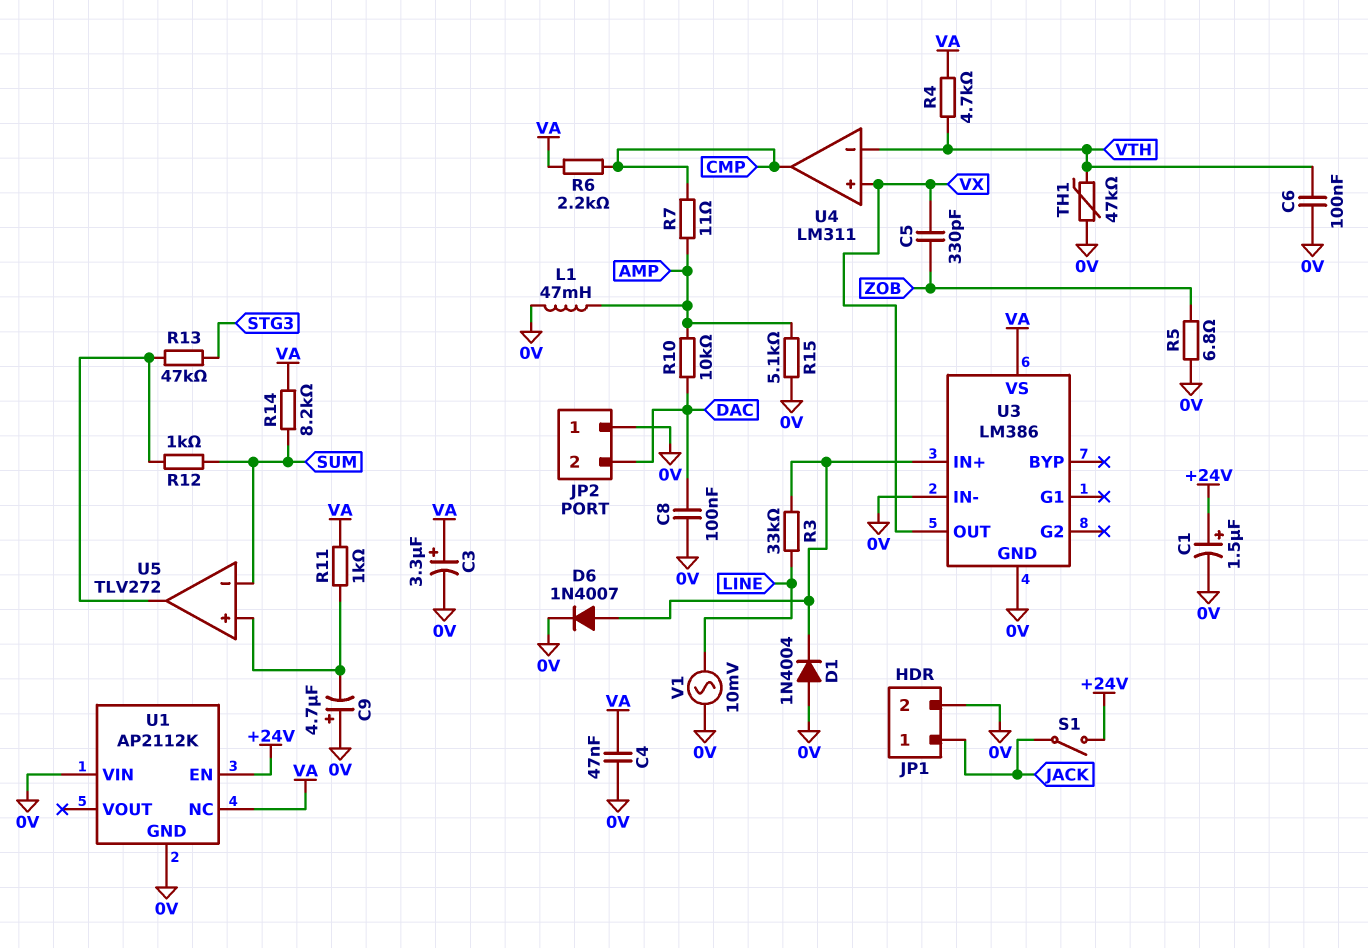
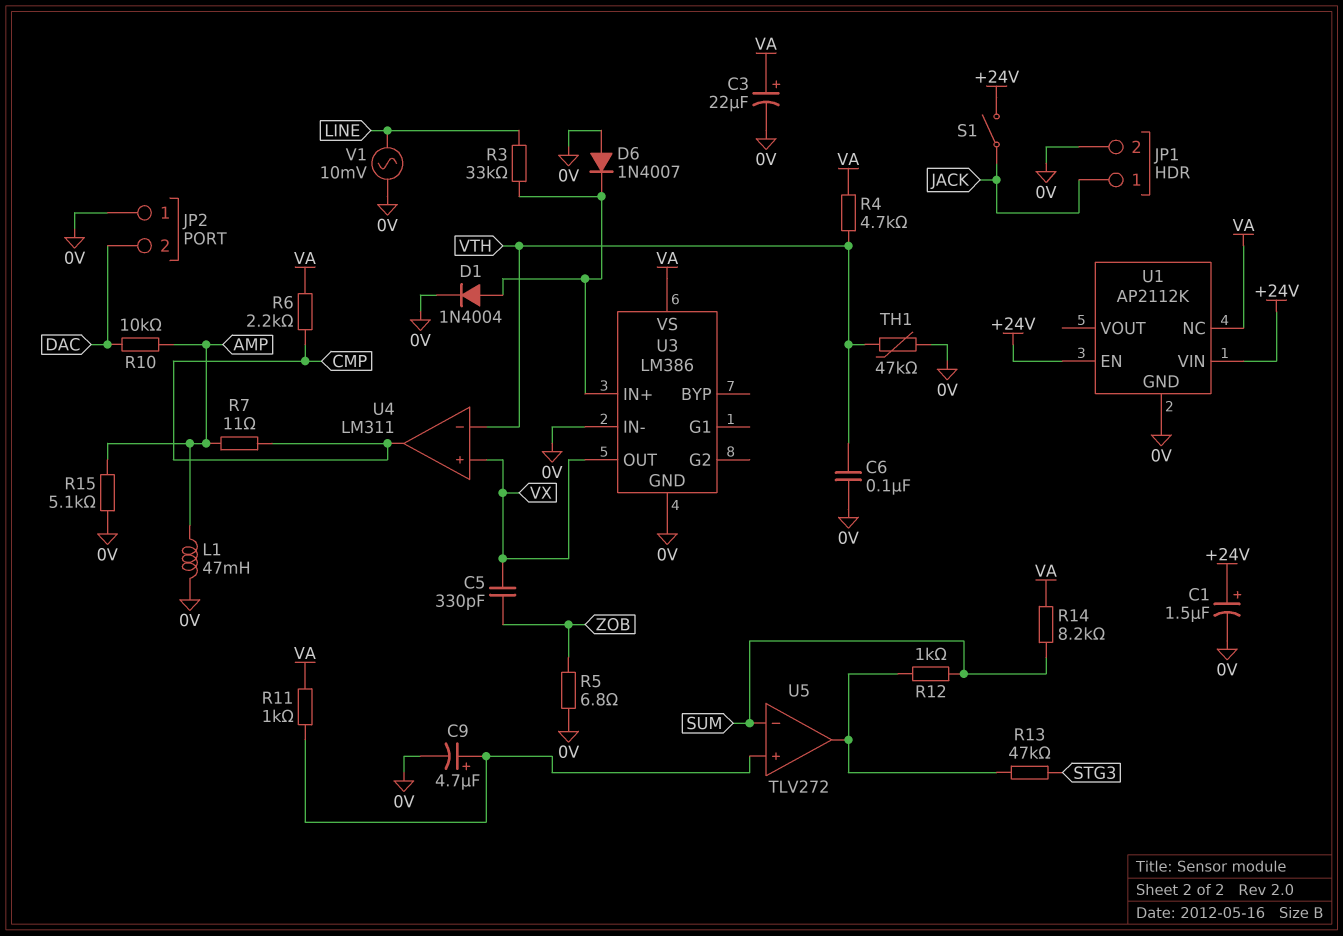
C3: 3.3uF (plus VA, minus 0V) -> 22uF (plus VA, minus 0V)
C4: 47nF (0V, VA) -> none
C8: 100nF (0V, DAC) -> none
C9: 4.7uF (plus 0V, minus U5/in+) -> 4.7uF (plus U5/in+, minus 0V)
D1: diode 1N4004 (A 0V, K U3/IN+) -> diode 1N4004 (A U3/IN+, K 0V)
D6: diode 1N4007 (A U3/IN+, K 0V) -> diode 1N4007 (A 0V, K U3/IN+)
U1 pin VIN: 0V -> +24V

